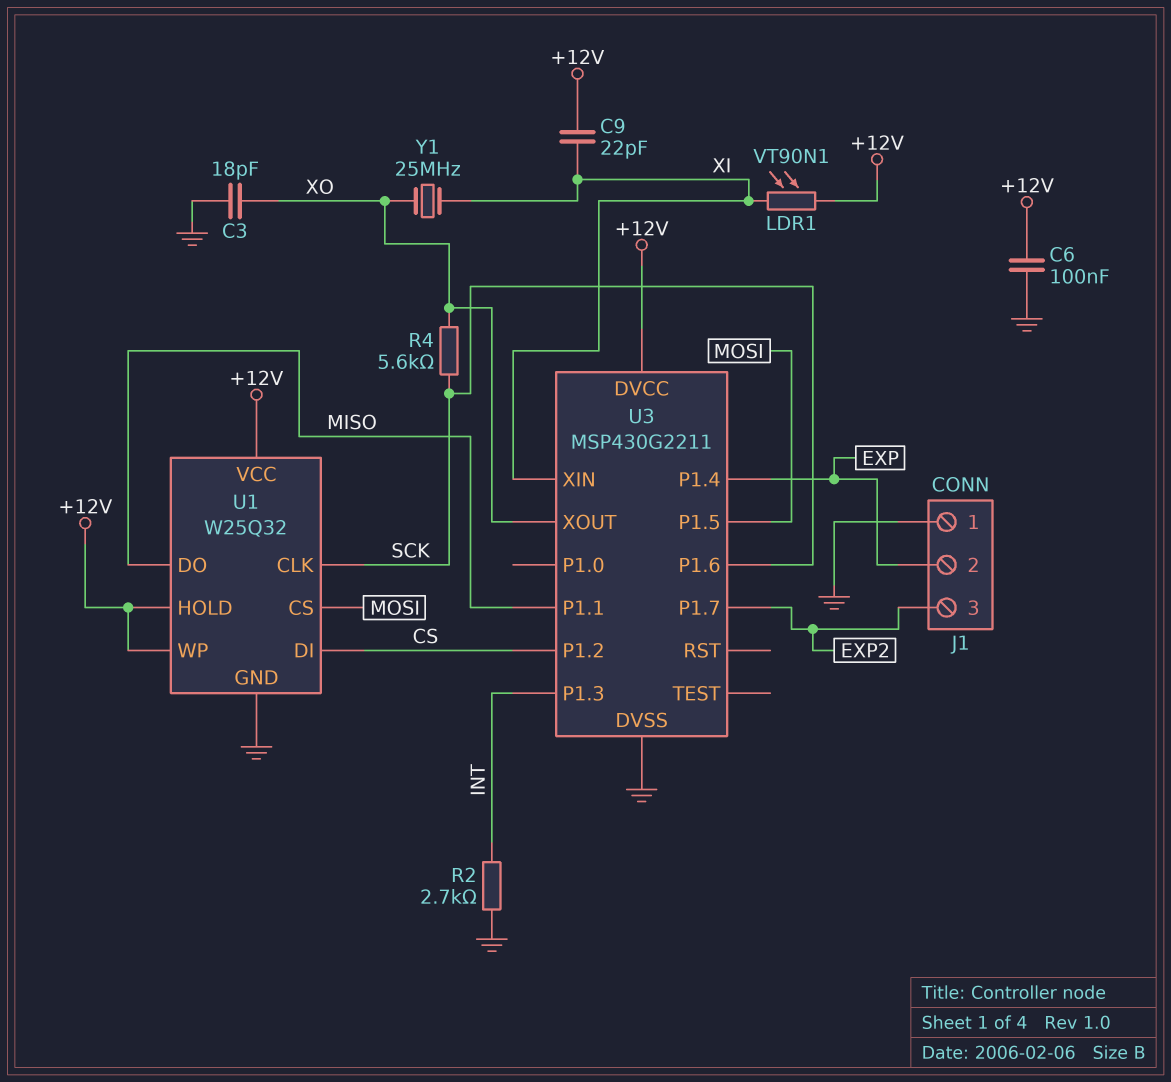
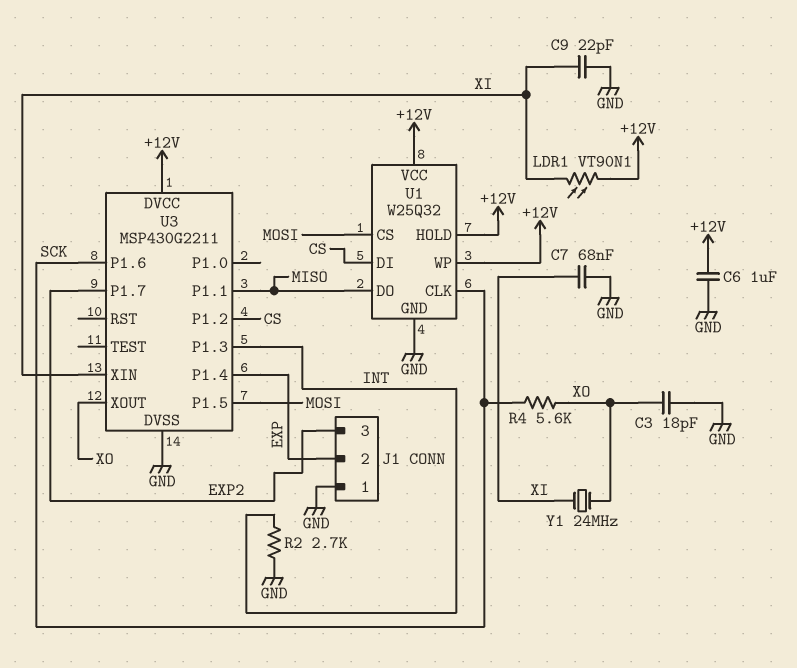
C6: 100nF (+12V, GND) -> 1uF (+12V, GND)
C7: none -> 68nF (GND, XI)
C9: 22pF (+12V, XI) -> 22pF (GND, XI)
Y1: 25MHz (XI, XO) -> 24MHz (XI, XO)

